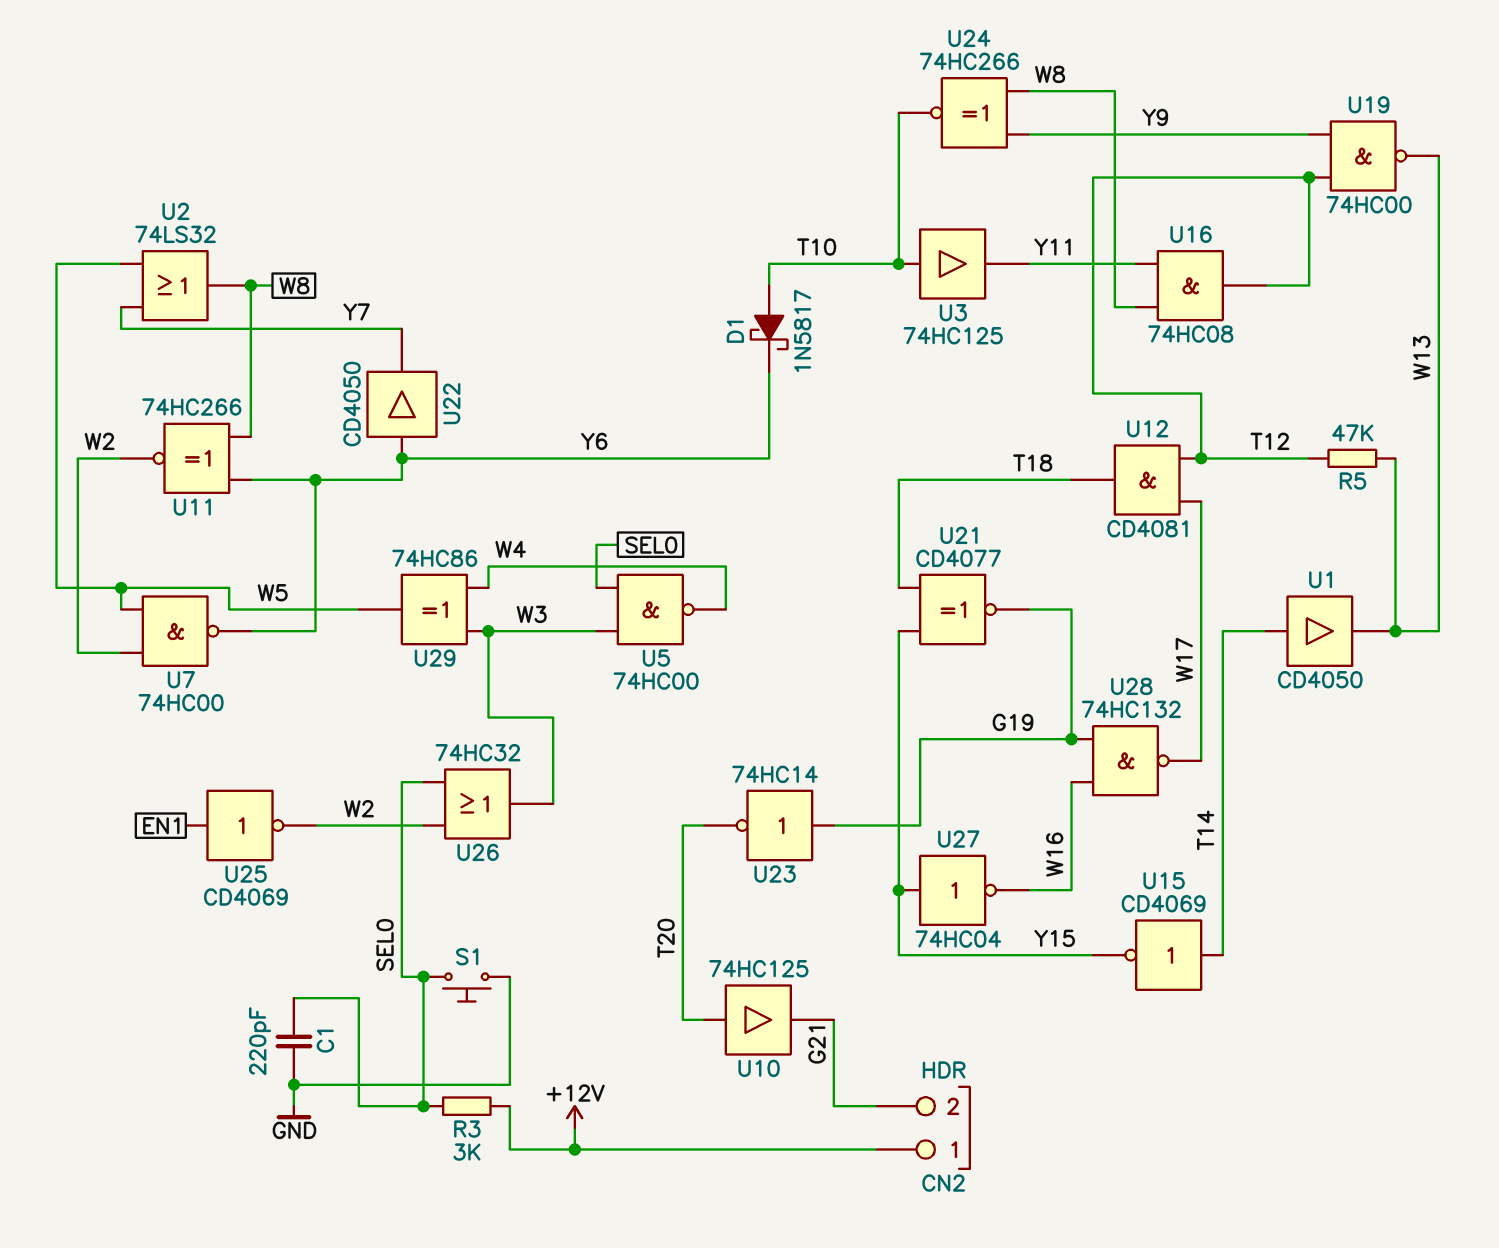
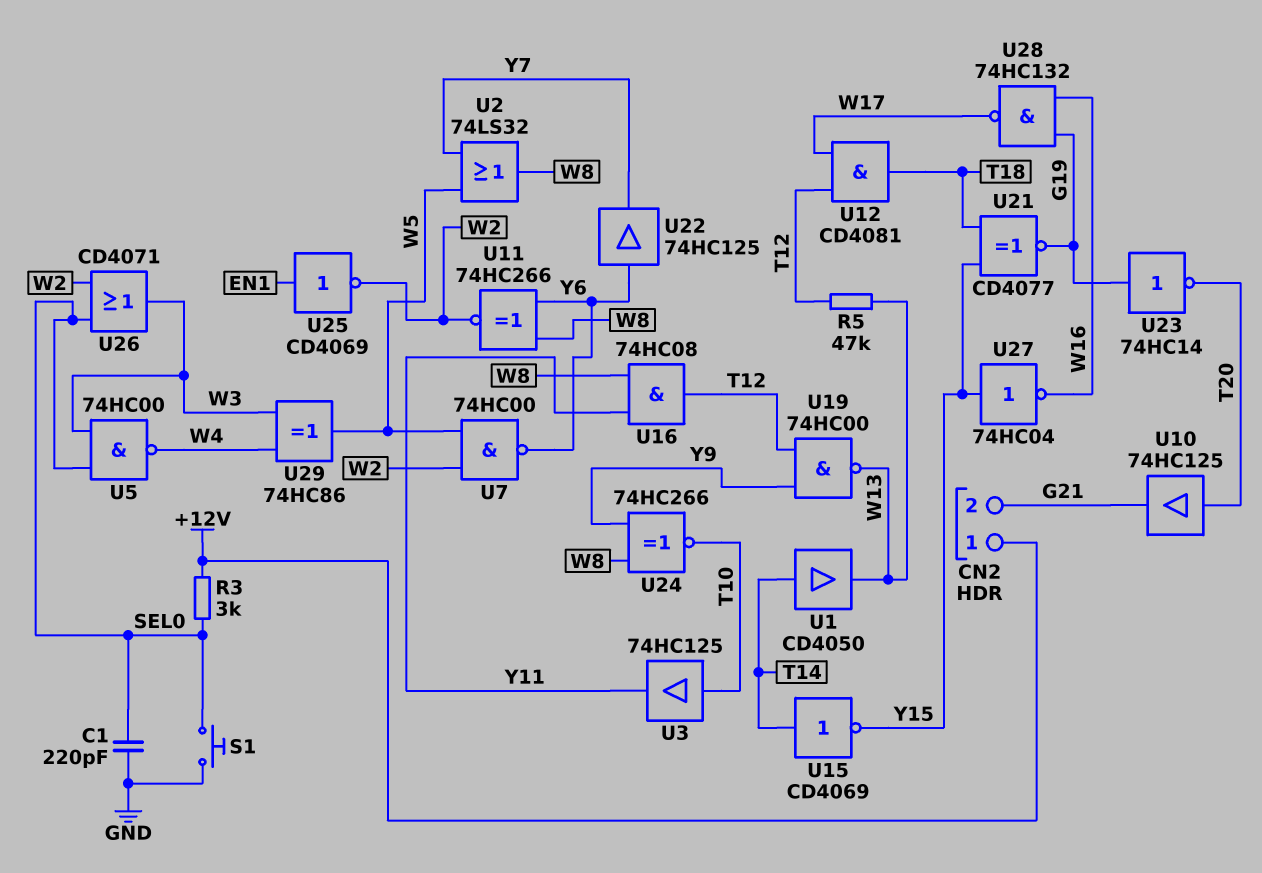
D1: schottky 1N5817 (A T10, K Y6) -> none
U22: buffer CD4050 (in Y6, out Y7) -> buffer 74HC125 (in Y6, out Y7)
U26: OR 74HC32 (in SEL0, in W2, out W3) -> OR CD4071 (in SEL0, in W2, out W3)

